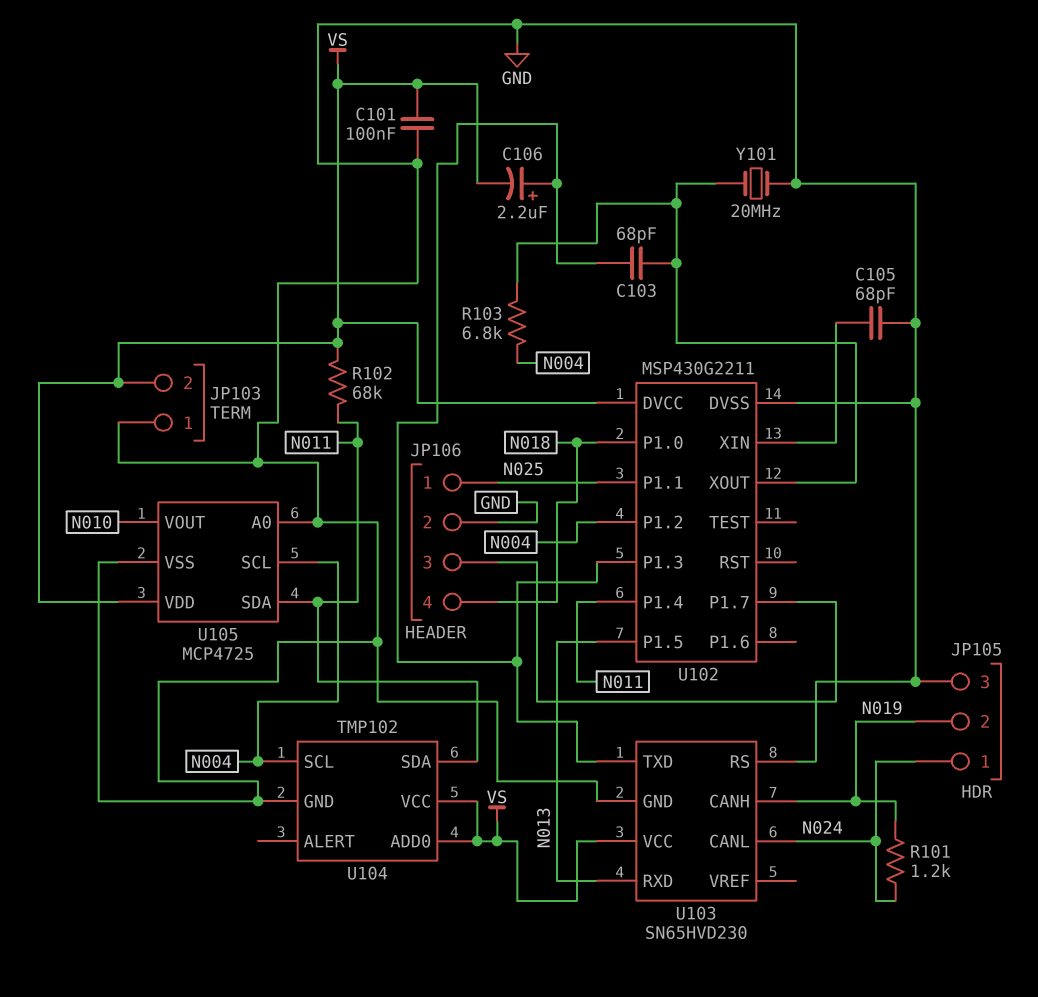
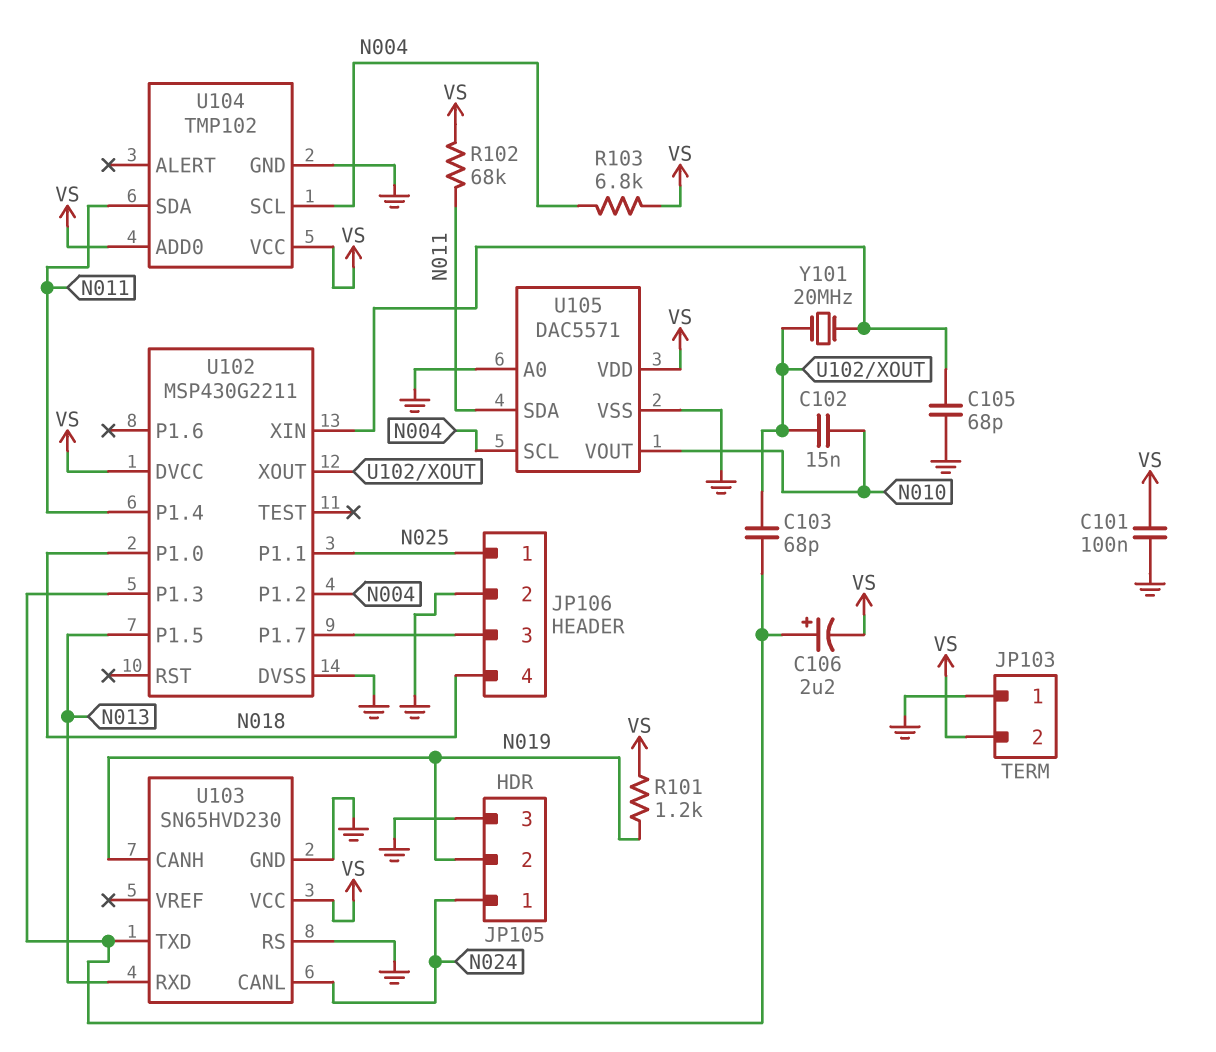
C102: none -> 15nF (N010, U102/XOUT)
R101: 1.2k (N019, N024) -> 1.2k (N019, VS)
R103: 6.8k (N004, U102/XOUT) -> 6.8k (N004, VS)
U105: MCP4725 -> DAC5571
Y101: 20MHz (GND, U102/XOUT) -> 20MHz (U102/XIN, U102/XOUT)

